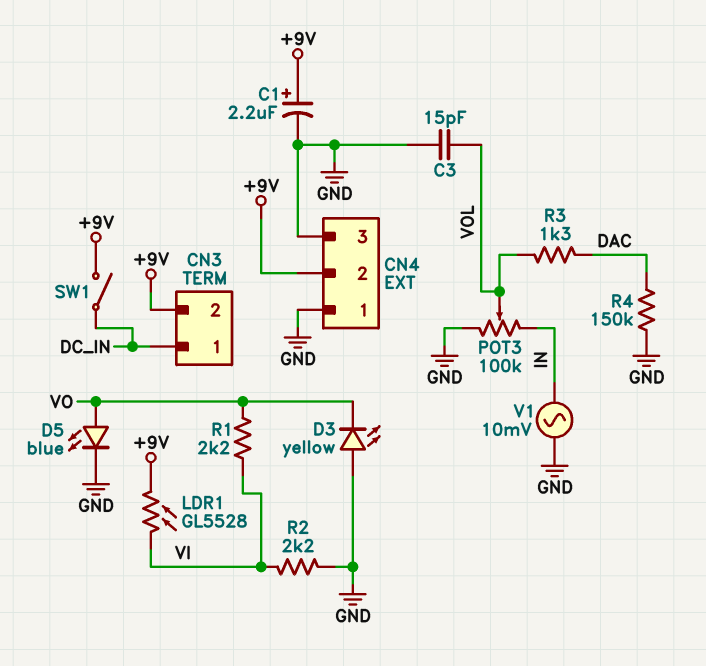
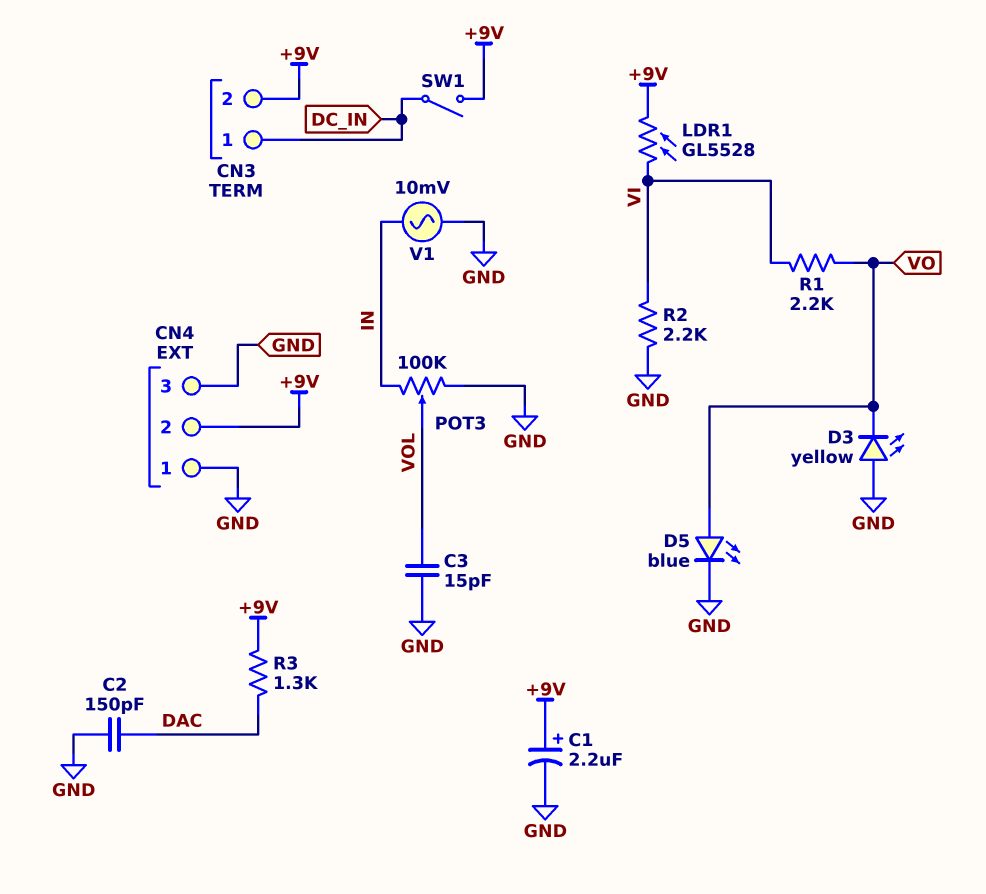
C2: none -> 150pF (DAC, GND)
R3: 1.3k (DAC, VOL) -> 1.3k (+9V, DAC)
R4: 150k (DAC, GND) -> none

